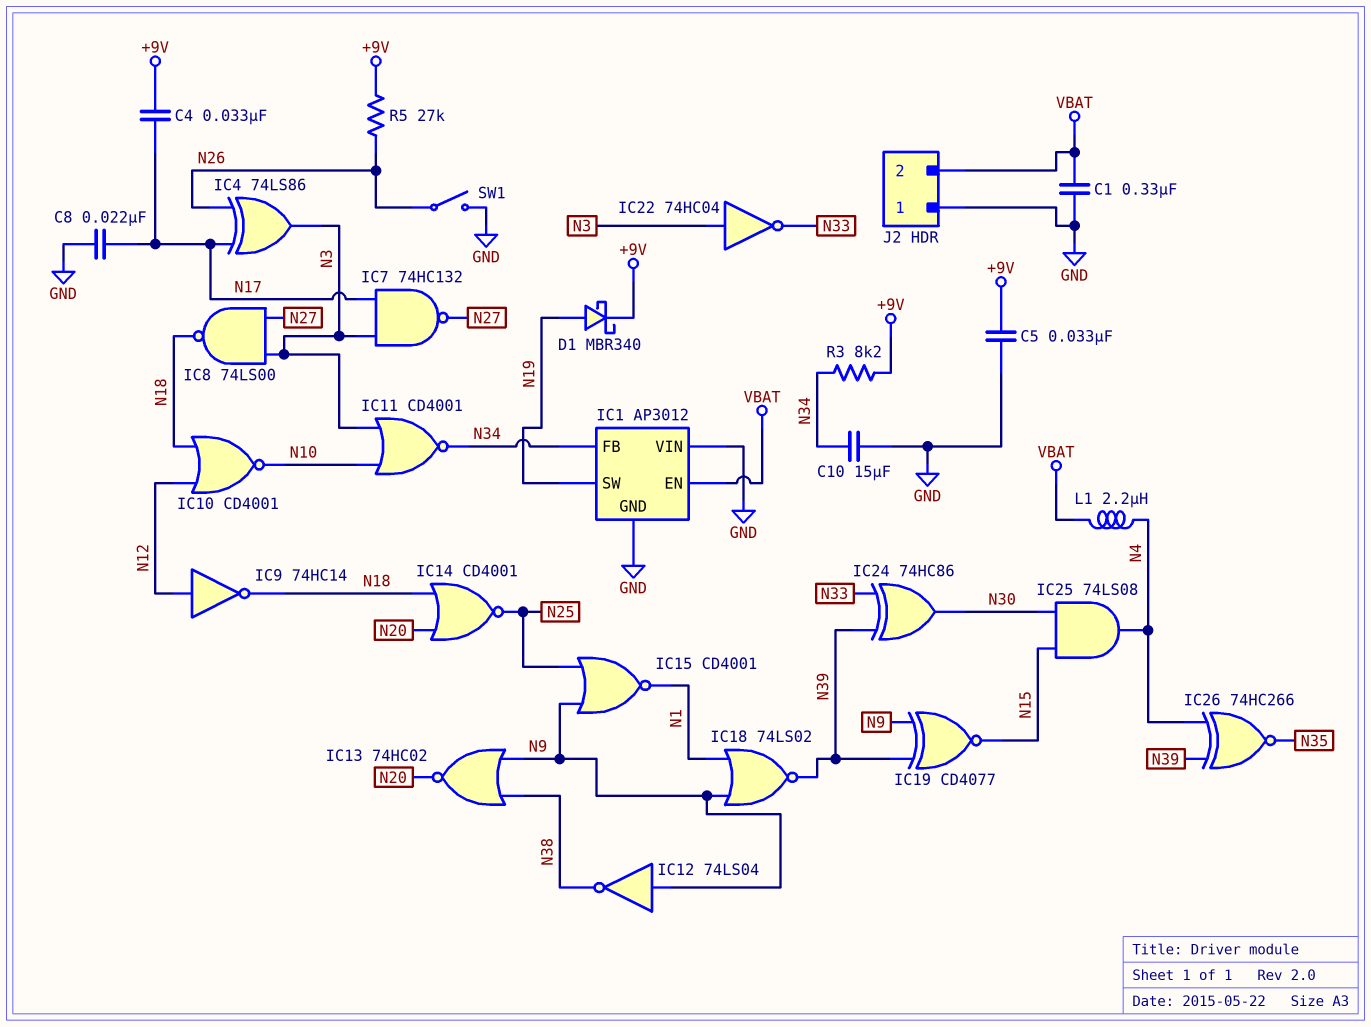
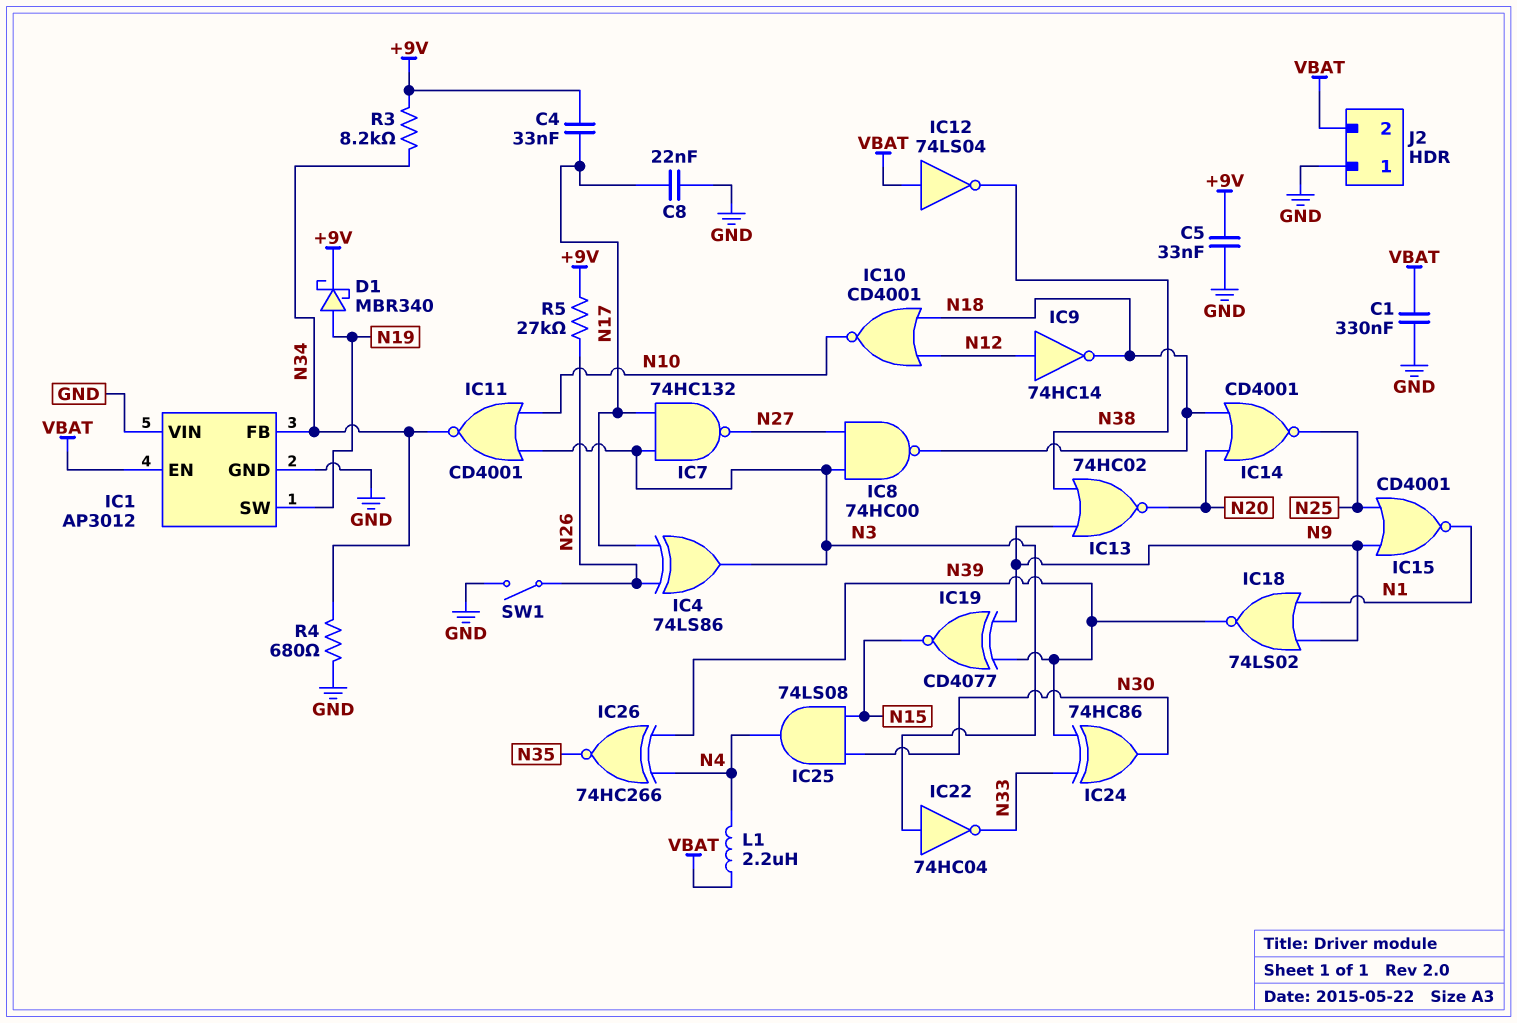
C10: 15uF (GND, N34) -> none
IC8: NAND 74LS00 (in N3, in N27, out N18) -> NAND 74HC00 (in N3, in N27, out N18)
IC12: NOT 74LS04 (in N9, out N38) -> NOT 74LS04 (in VBAT, out N38)
R4: none -> 680 (GND, N34)

